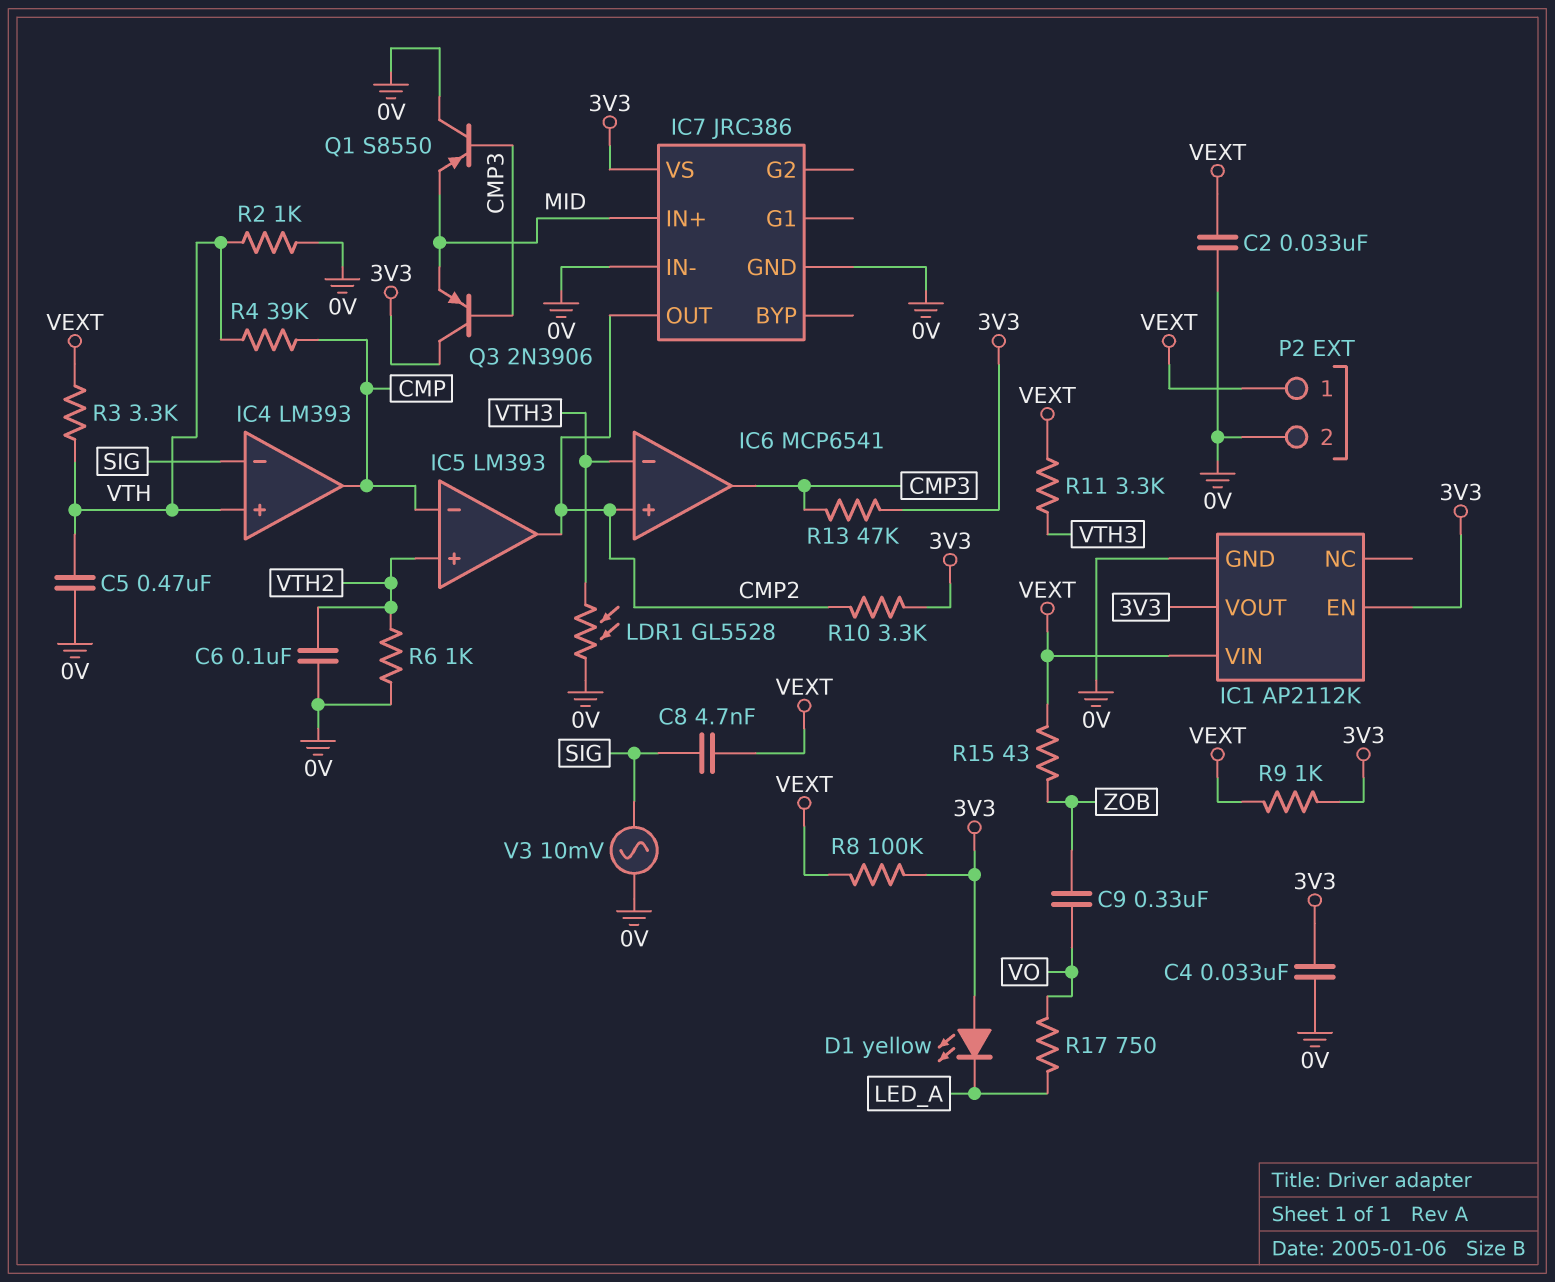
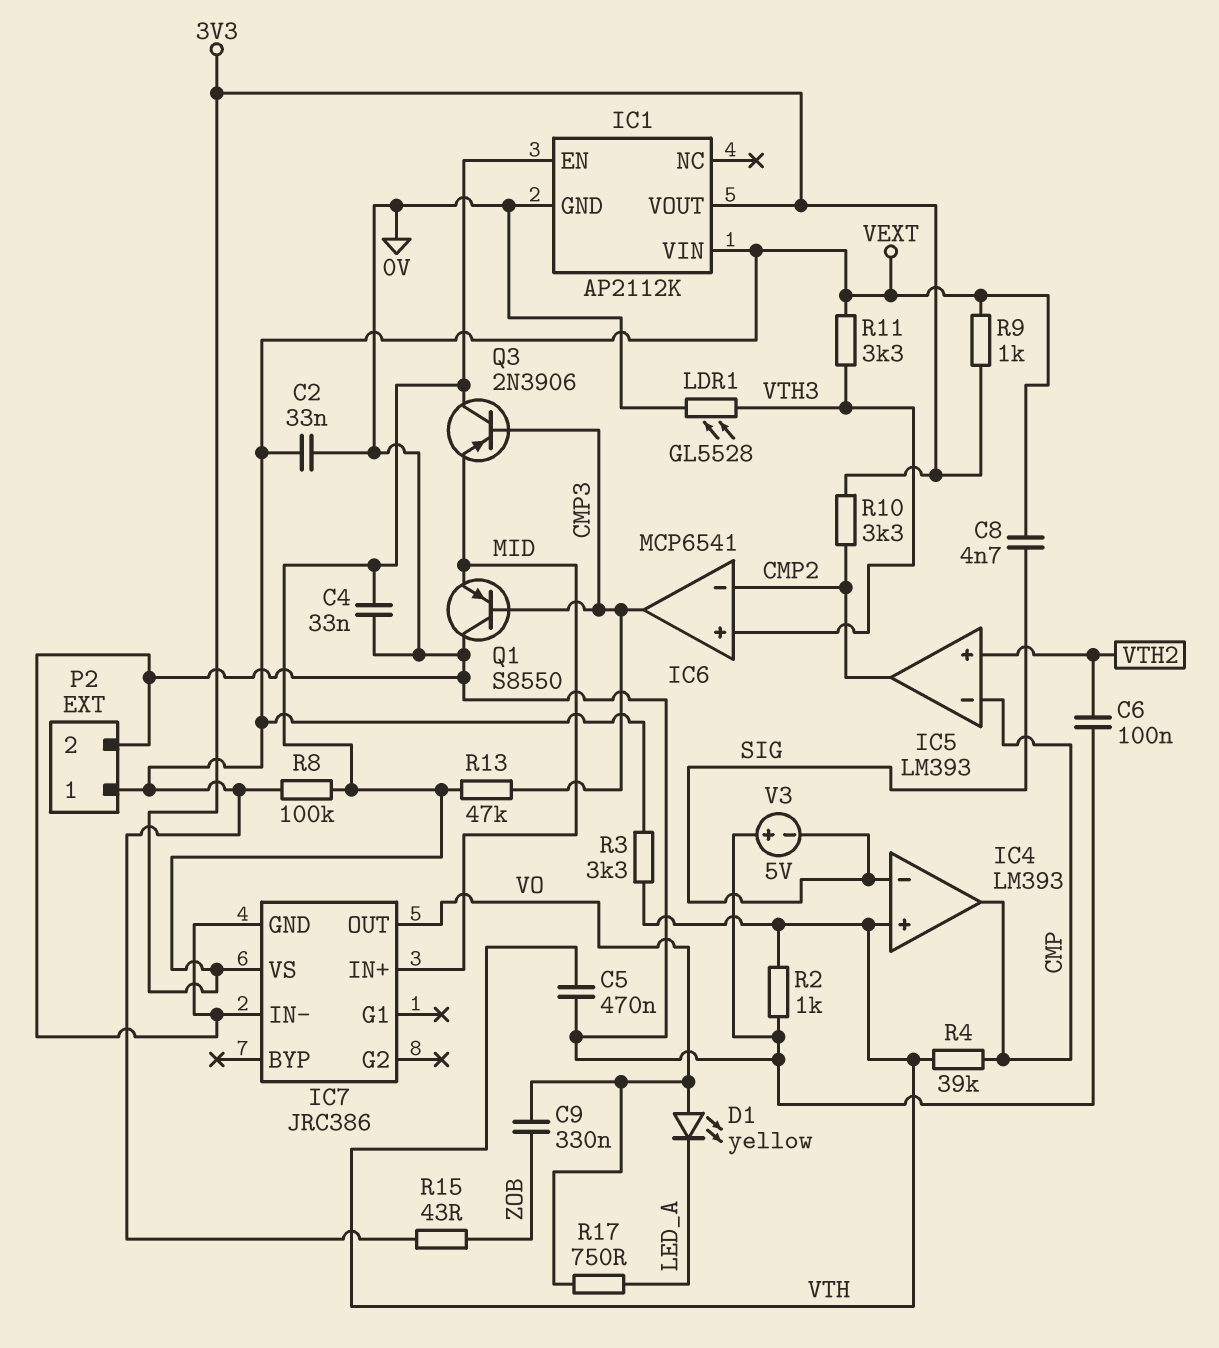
D1: LED yellow (A 3V3, K LED_A) -> LED yellow (A VO, K LED_A)
IC6 pin in+: CMP2 -> VTH3
IC6 pin in-: VTH3 -> CMP2
IC7 pin OUT: CMP2 -> VO
R6: 1k (0V, VTH2) -> none
V3: AC 10mV (0V, SIG) -> 5V (plus 0V, minus SIG)

